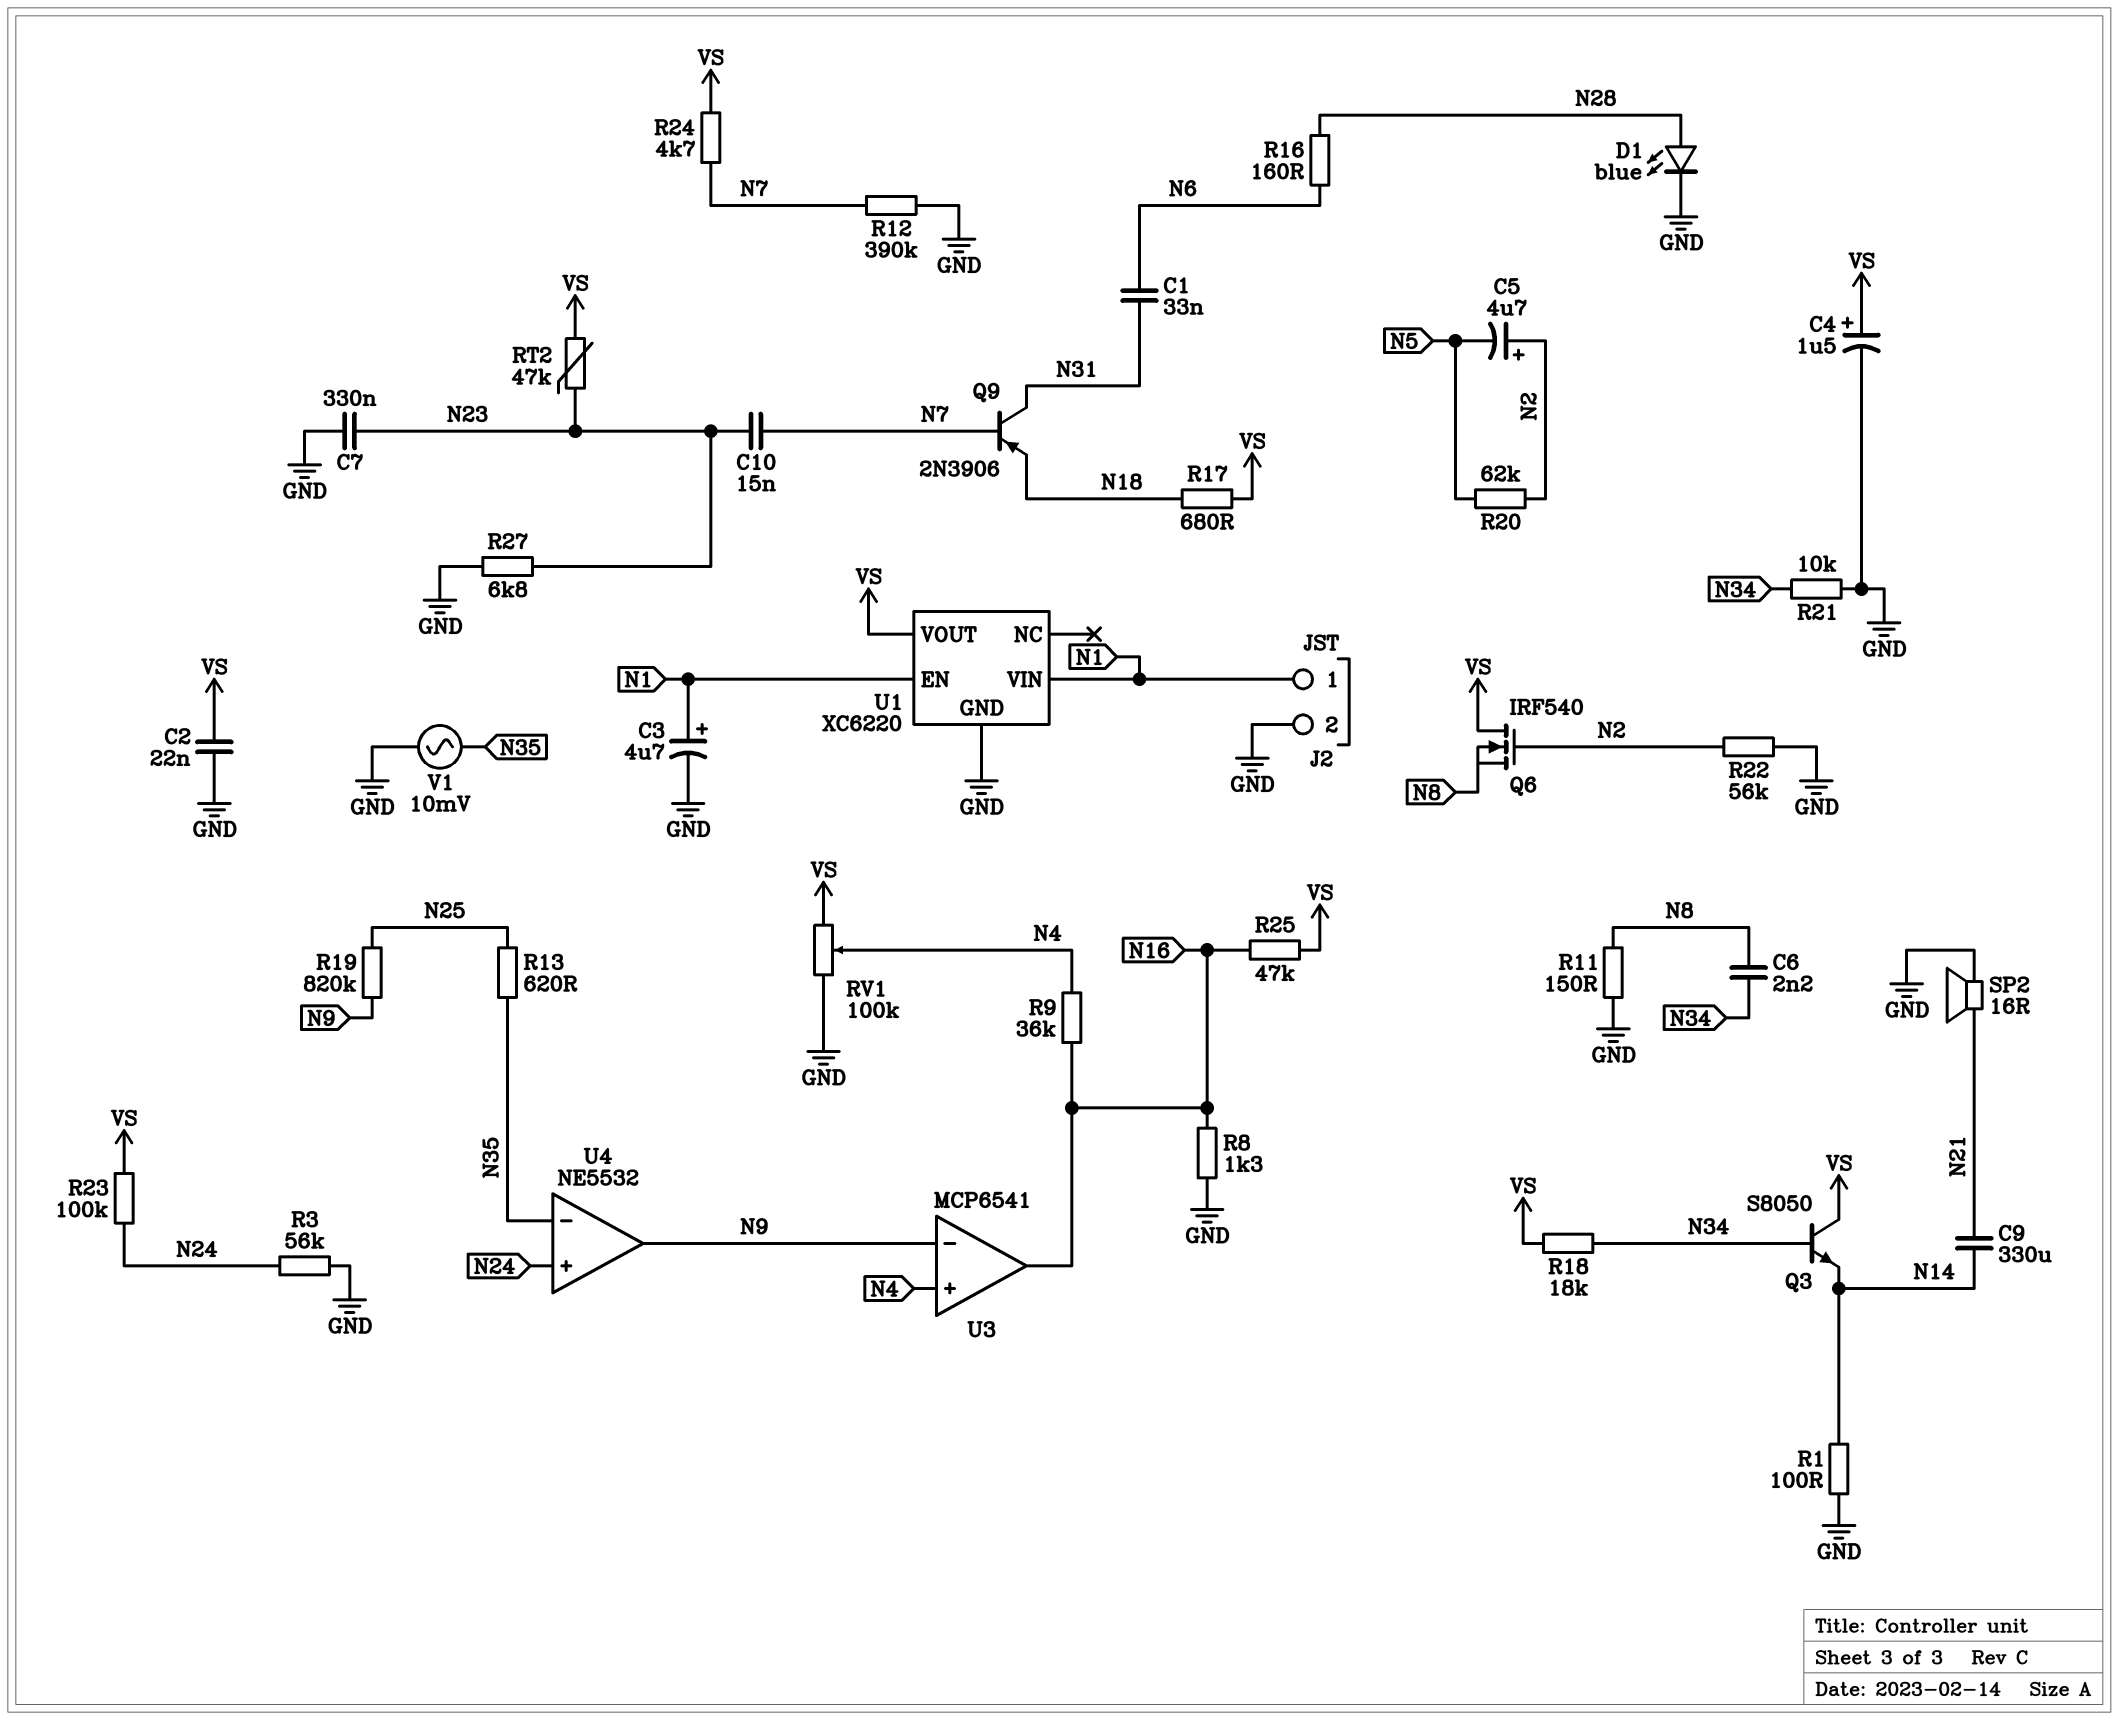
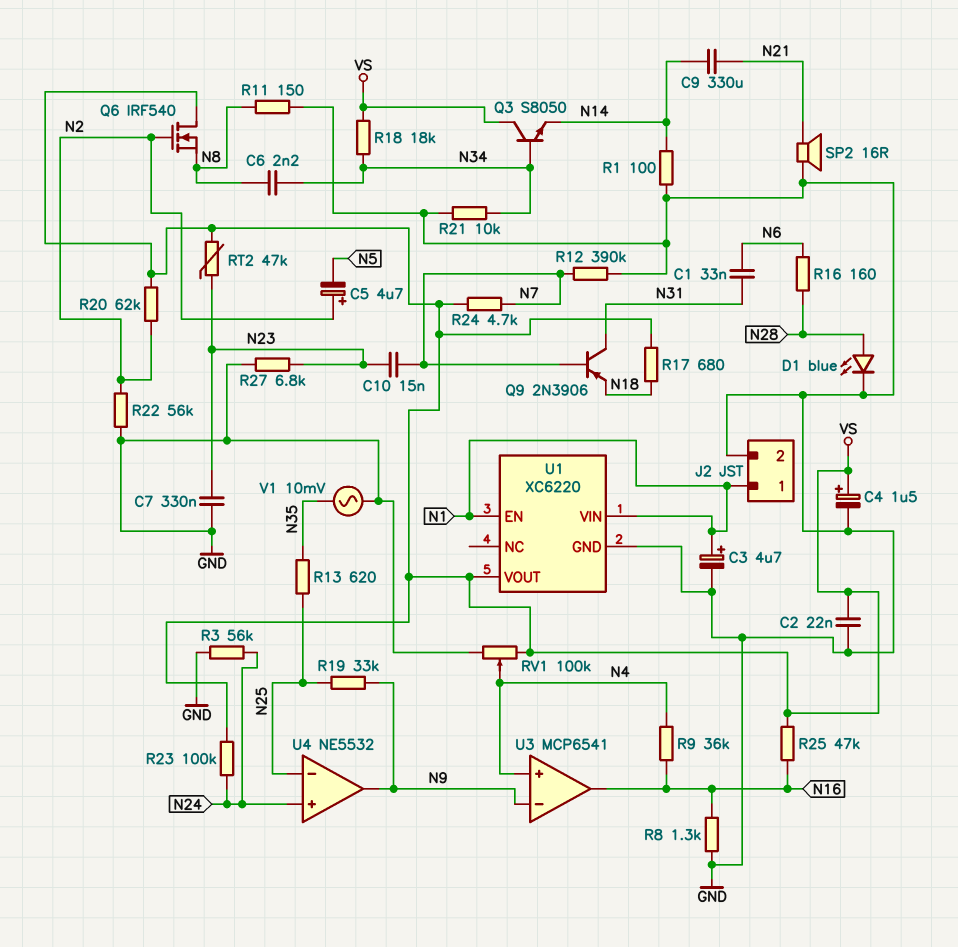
R19: 820k (N9, N25) -> 33k (N9, N25)
R20: 62k (N2, N5) -> 62k (N2, VS)
U4 pin in-: N35 -> N25

